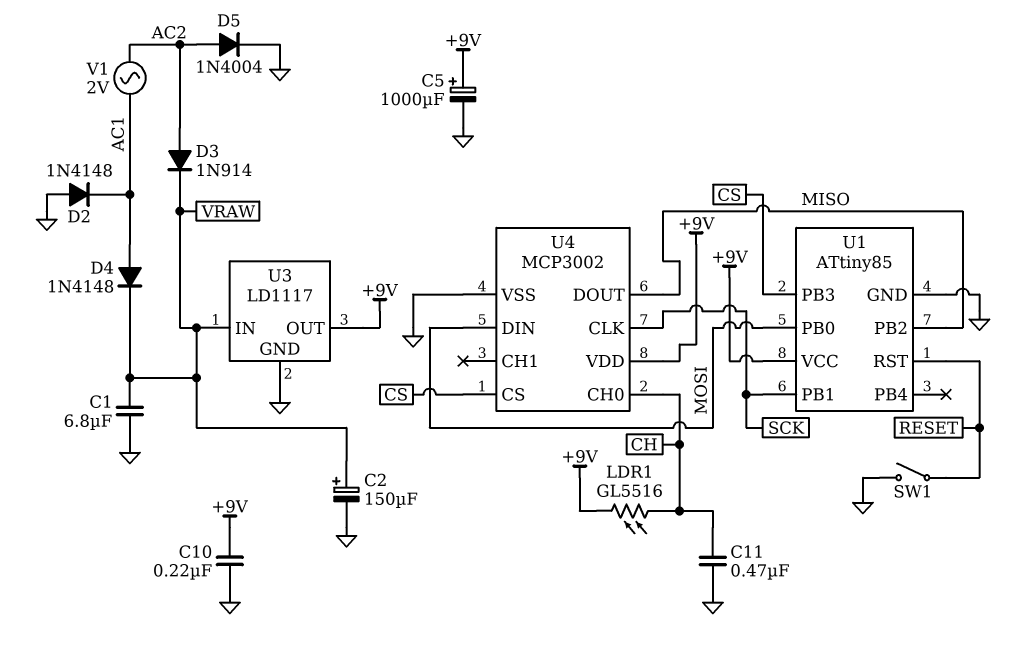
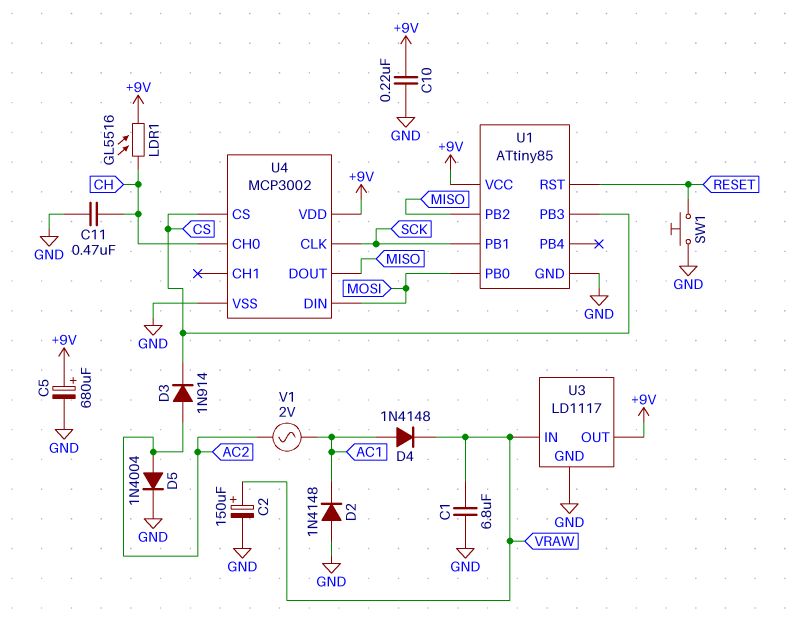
C5: 1000uF (plus +9V, minus GND) -> 680uF (plus +9V, minus GND)
D3: diode 1N914 (A AC2, K VRAW) -> diode 1N914 (A AC2, K CS)
SW1: switch (GND, RESET) -> button (GND, RESET)

